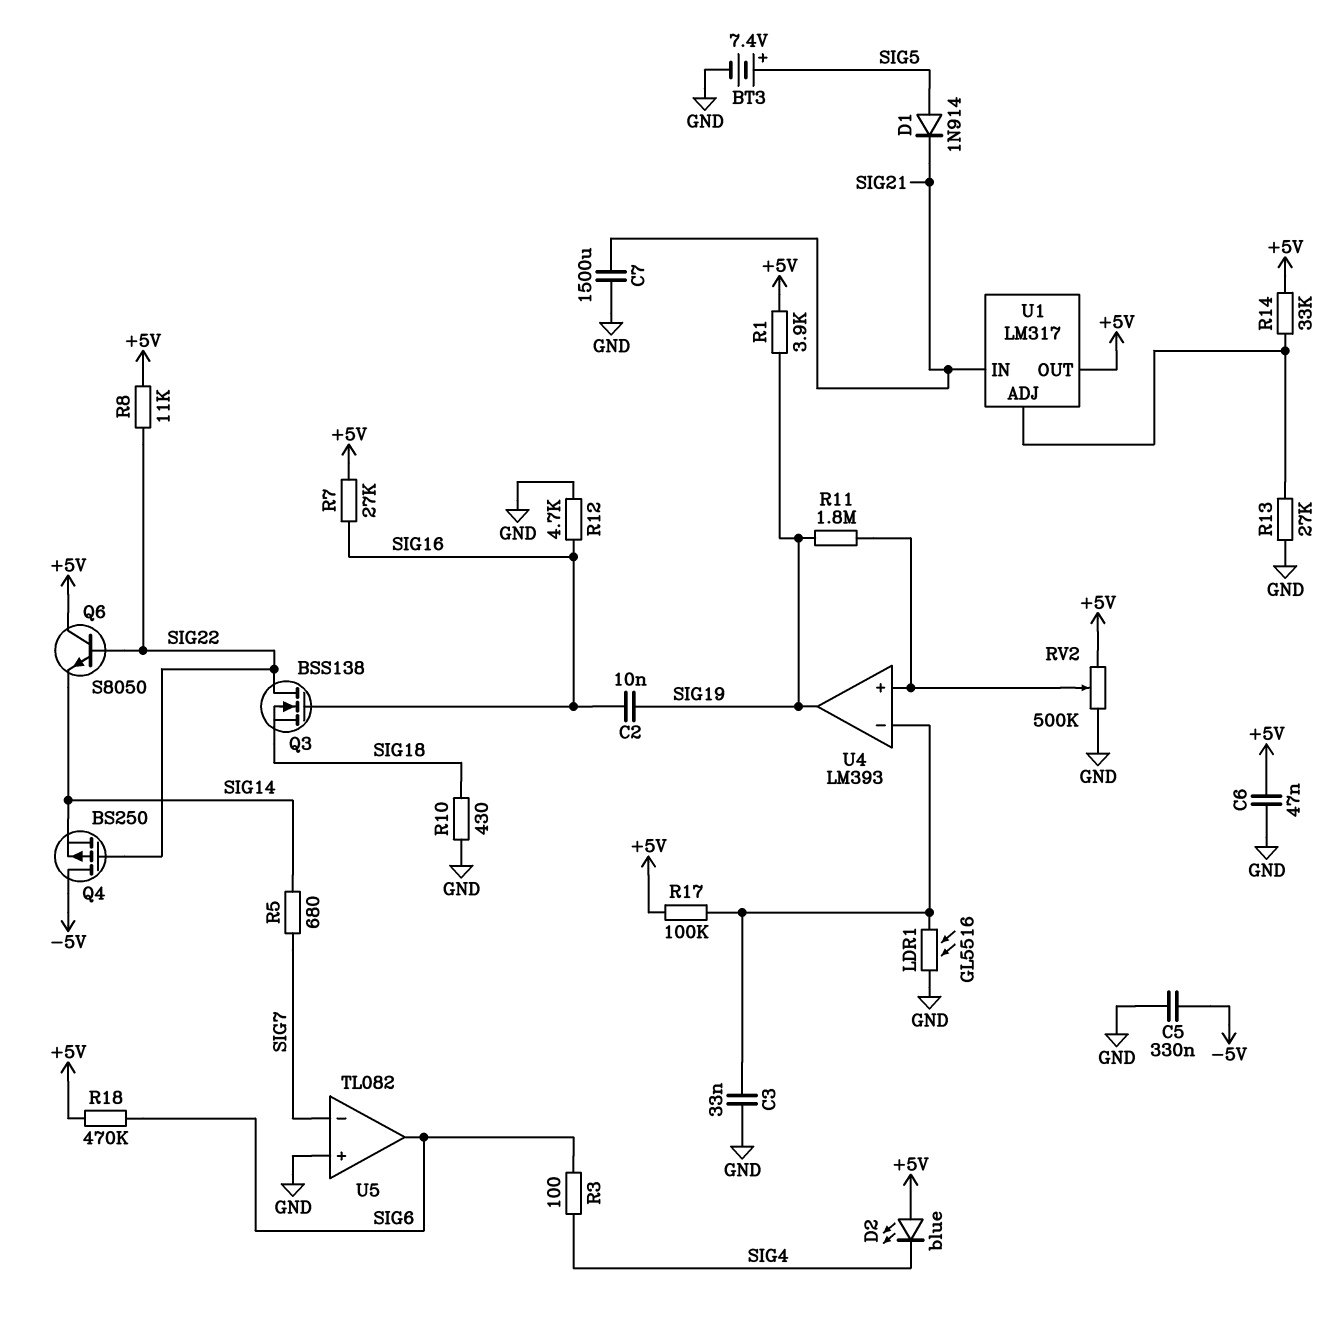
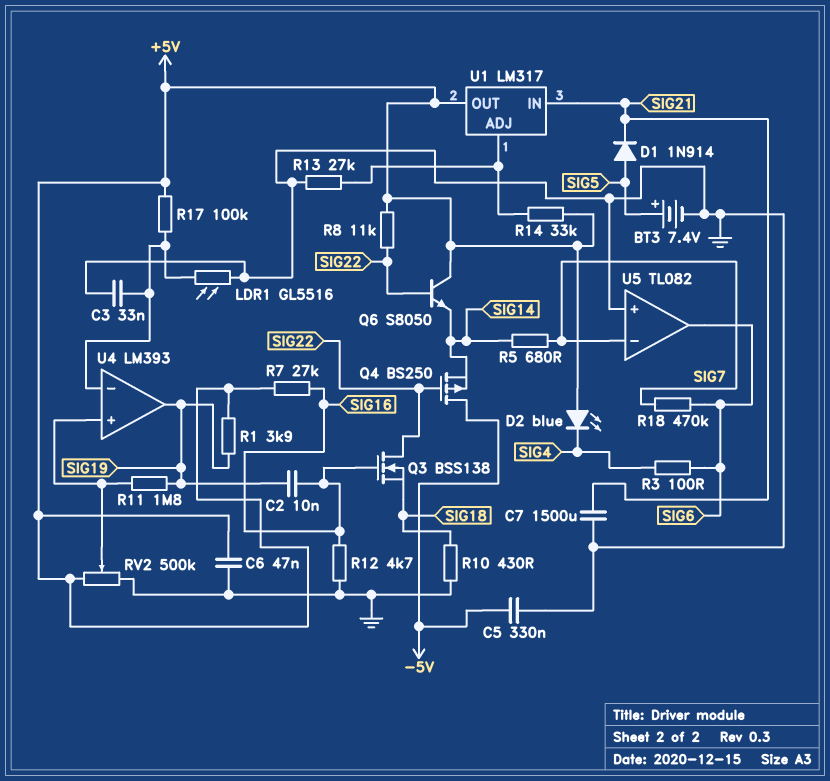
R18: 470k (+5V, SIG6) -> 470k (SIG6, SIG7)

